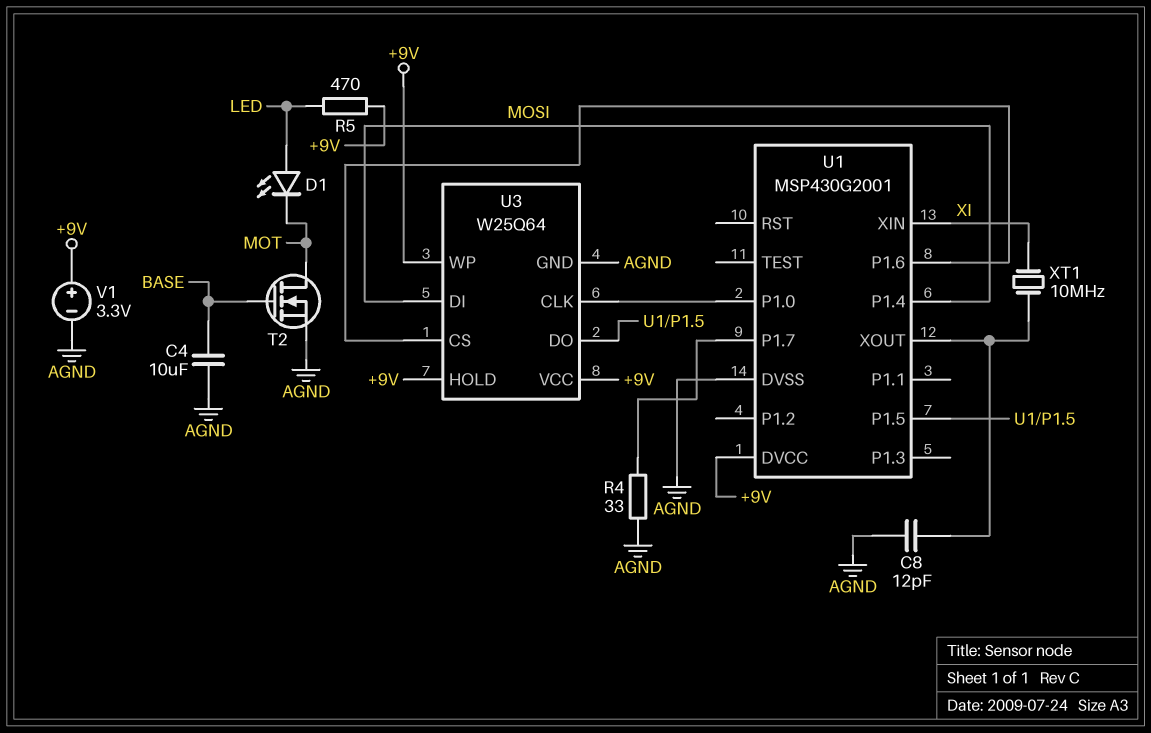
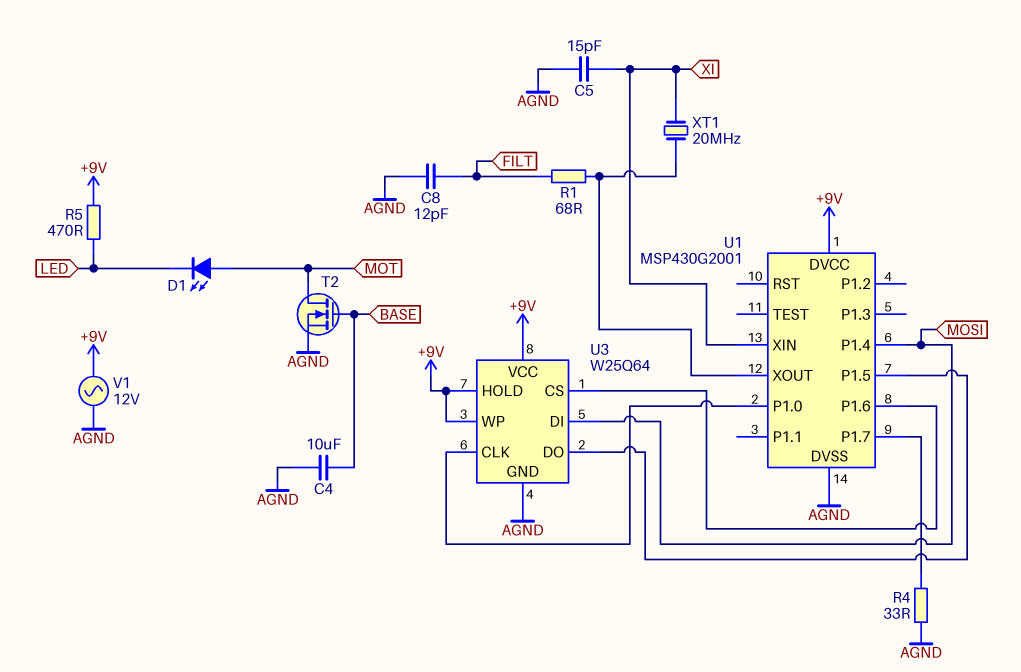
C5: none -> 15pF (AGND, XI)
C8: 12pF (AGND, U1/XOUT) -> 12pF (AGND, FILT)
D1: LED (A LED, K MOT) -> LED (A MOT, K LED)
R1: none -> 68 (FILT, U1/XOUT)
V1: 3.3V (plus +9V, minus AGND) -> AC 12V (+9V, AGND)
XT1: 10MHz (U1/XOUT, XI) -> 20MHz (U1/XOUT, XI)

